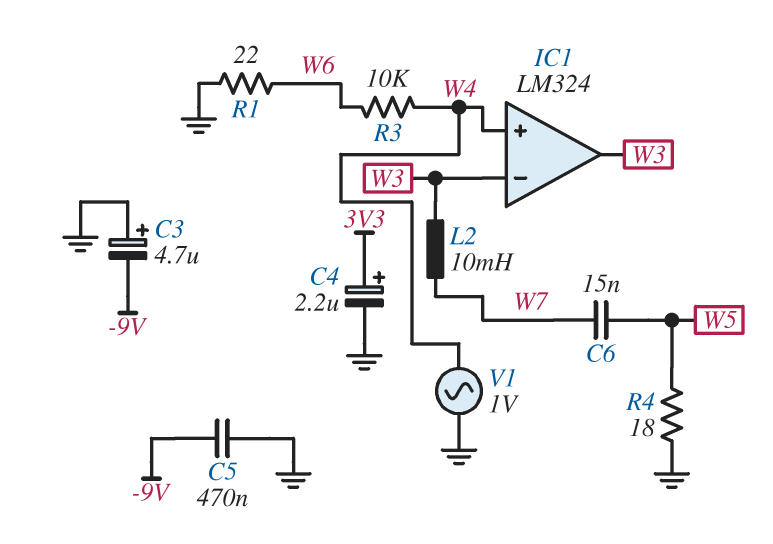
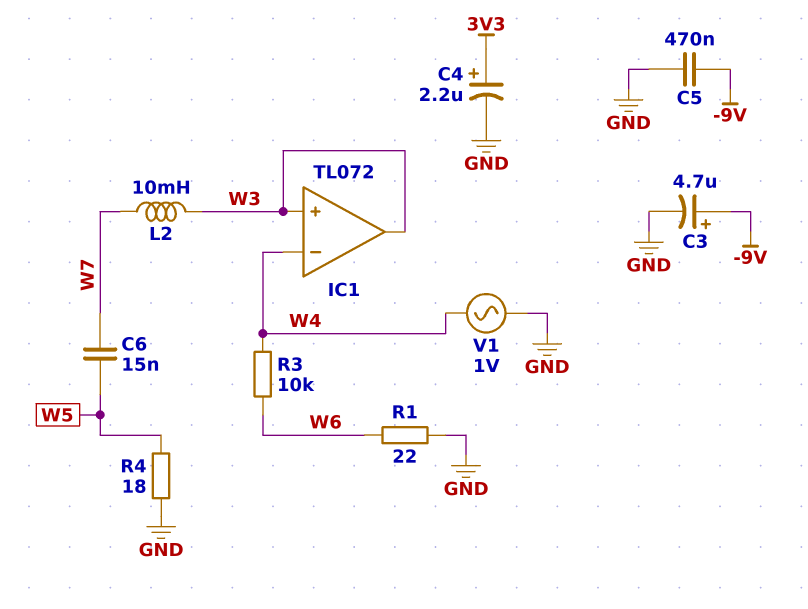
C3: 4.7uF (plus GND, minus -9V) -> 4.7uF (plus -9V, minus GND)
IC1: LM324 -> TL072
IC1 pin in+: W4 -> W3
IC1 pin in-: W3 -> W4

